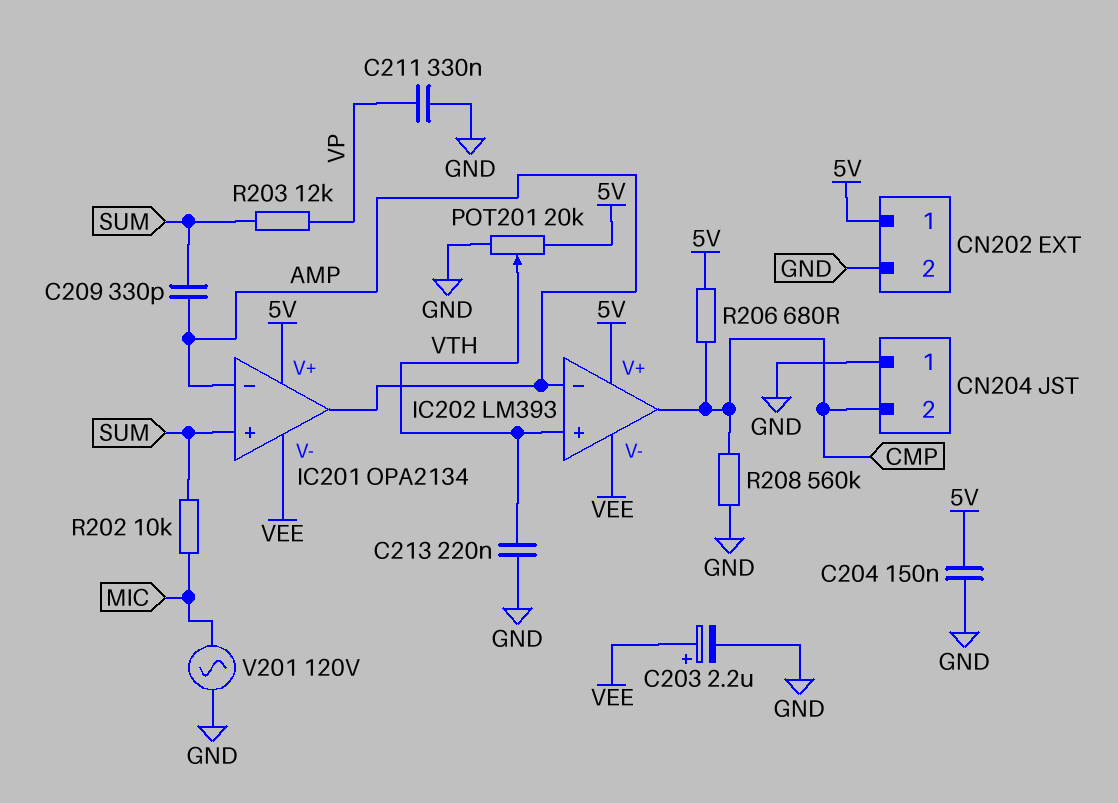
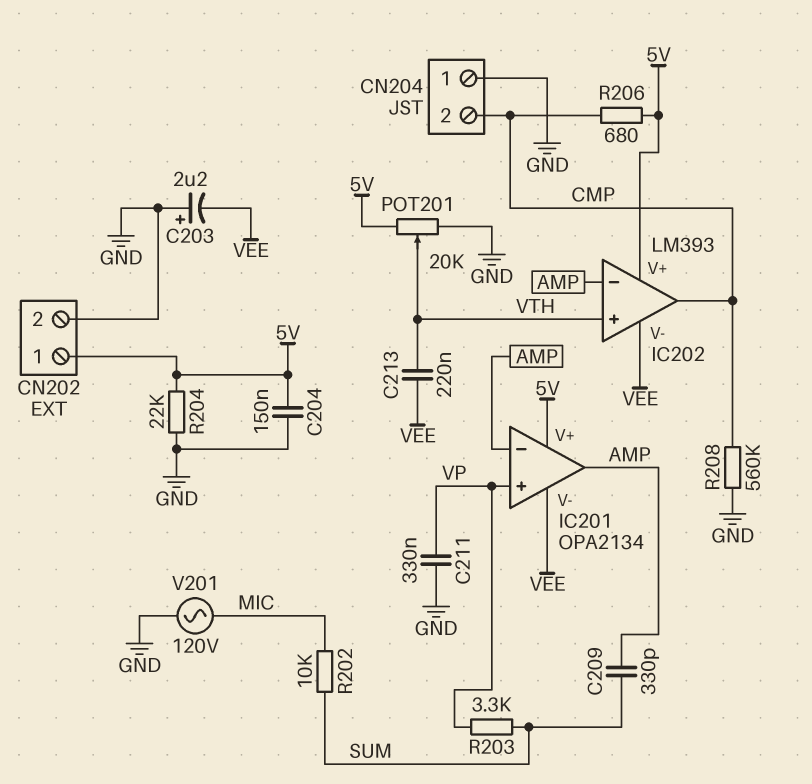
C203: 2.2uF (plus VEE, minus GND) -> 2.2uF (plus GND, minus VEE)
C213: 220nF (GND, VTH) -> 220nF (VEE, VTH)
IC201 pin in+: SUM -> VP
R203: 12k (SUM, VP) -> 3.3k (SUM, VP)
R204: none -> 22k (5V, GND)

